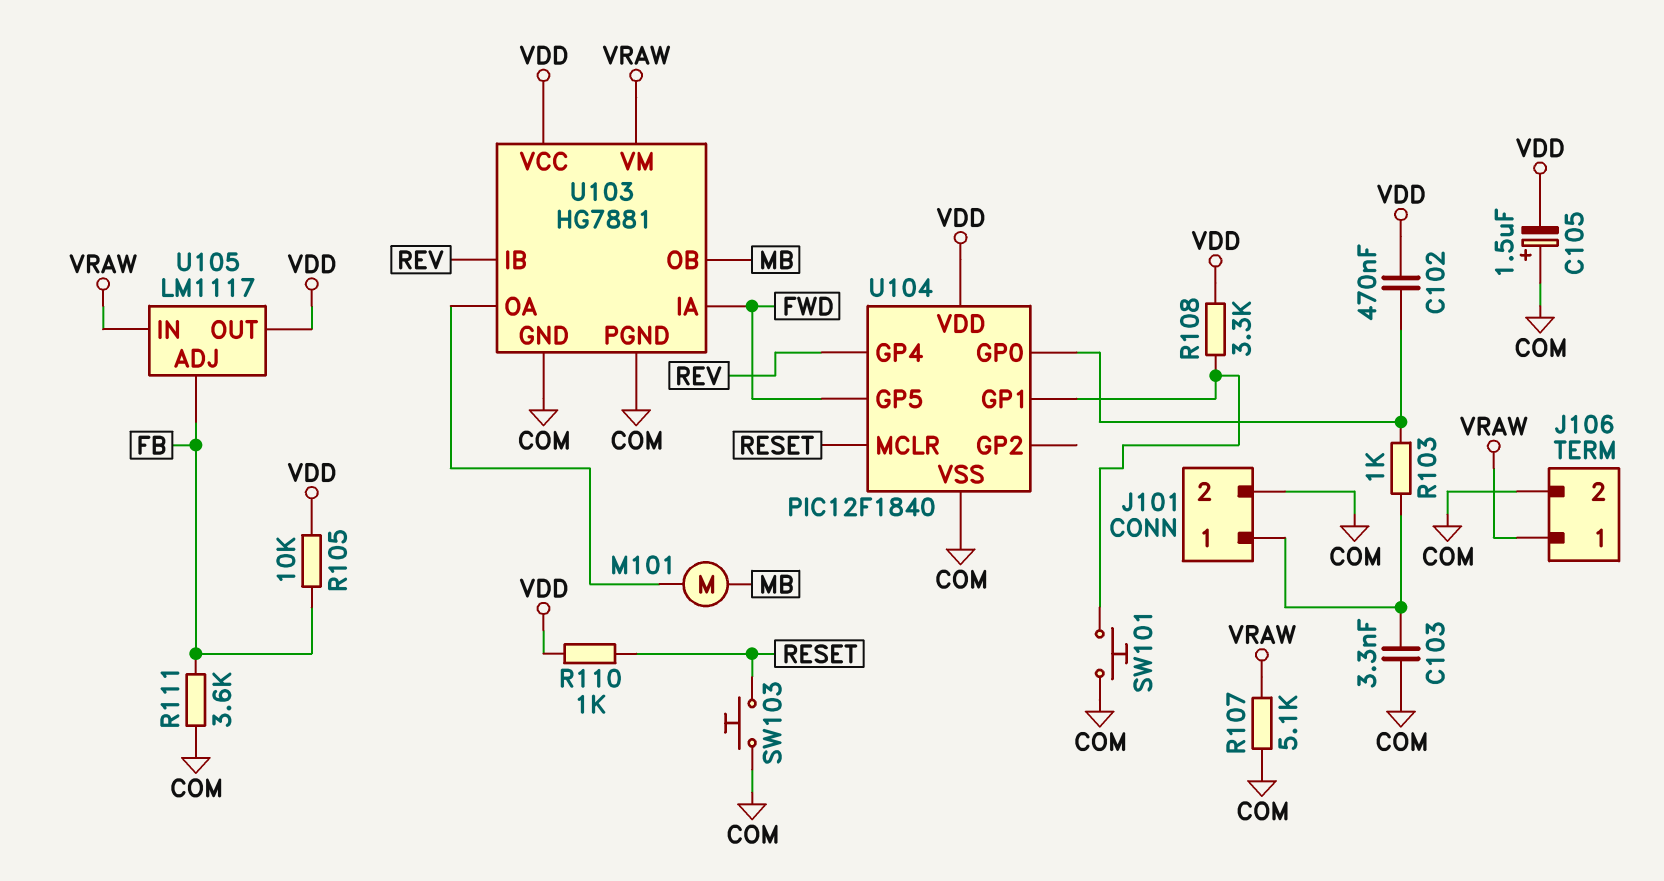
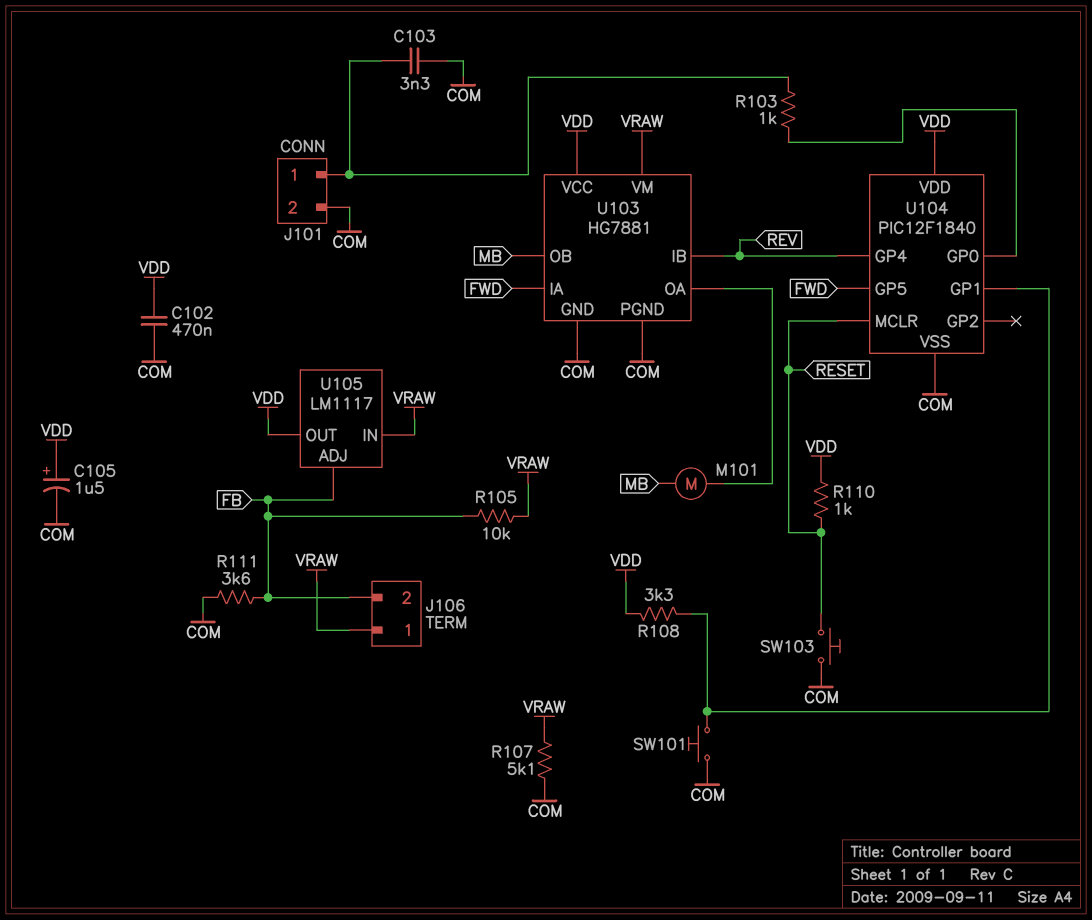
C102: 470nF (U104/GP0, VDD) -> 470nF (COM, VDD)
C105: 1.5uF (plus COM, minus VDD) -> 1.5uF (plus VDD, minus COM)
J106 pin 2: COM -> FB
R105: 10k (FB, VDD) -> 10k (FB, VRAW)

